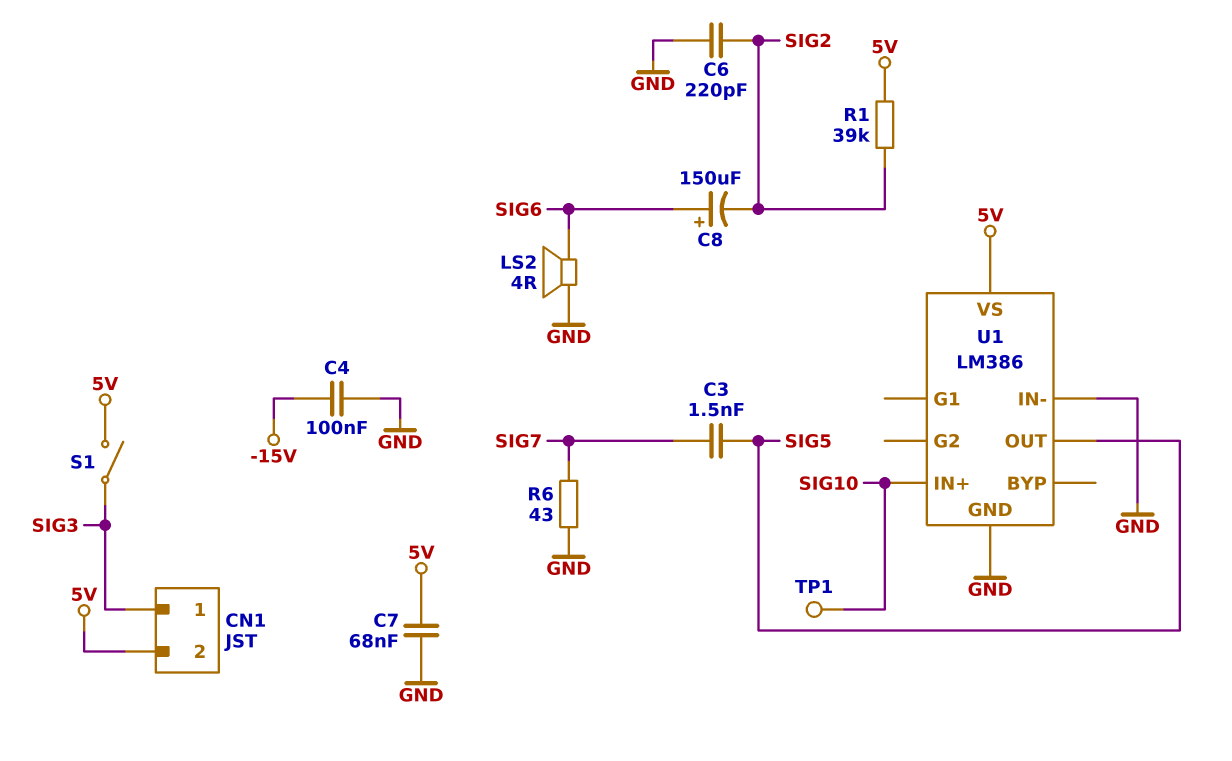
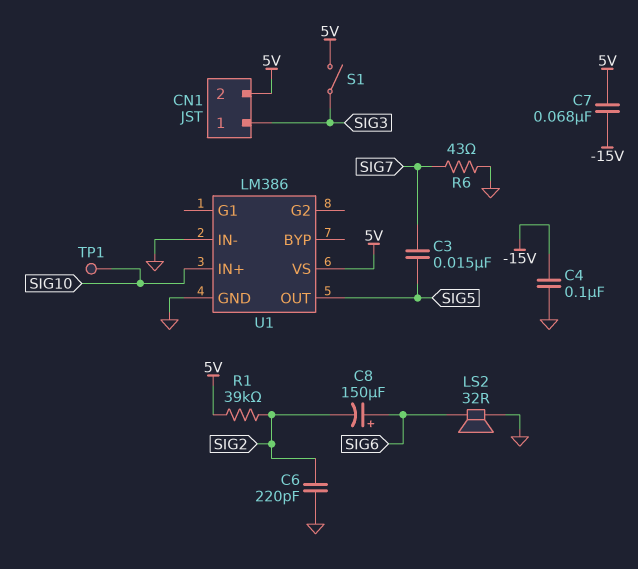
C3: 1.5nF (SIG5, SIG7) -> 15nF (SIG5, SIG7)
C7: 68nF (5V, GND) -> 68nF (-15V, 5V)
LS2: speaker 4R (GND, SIG6) -> speaker 32R (GND, SIG6)

